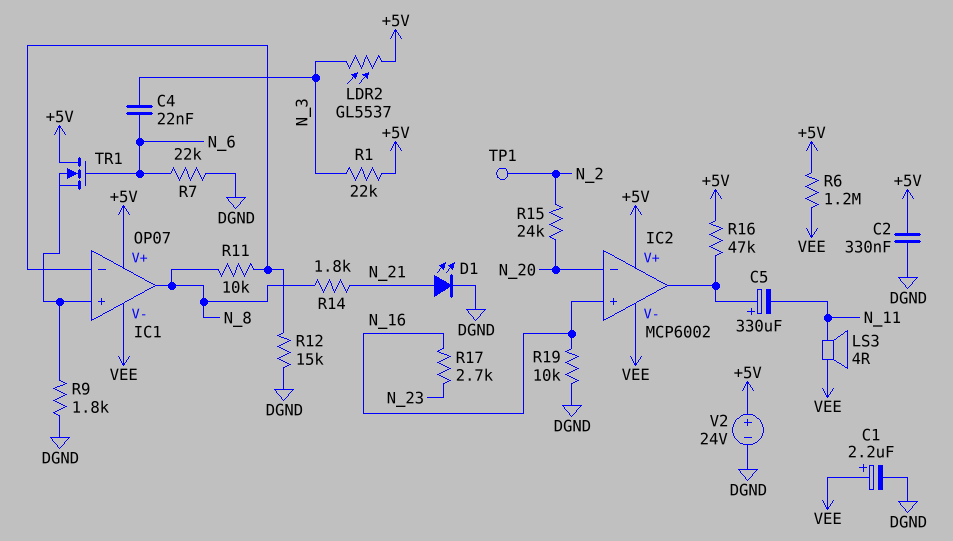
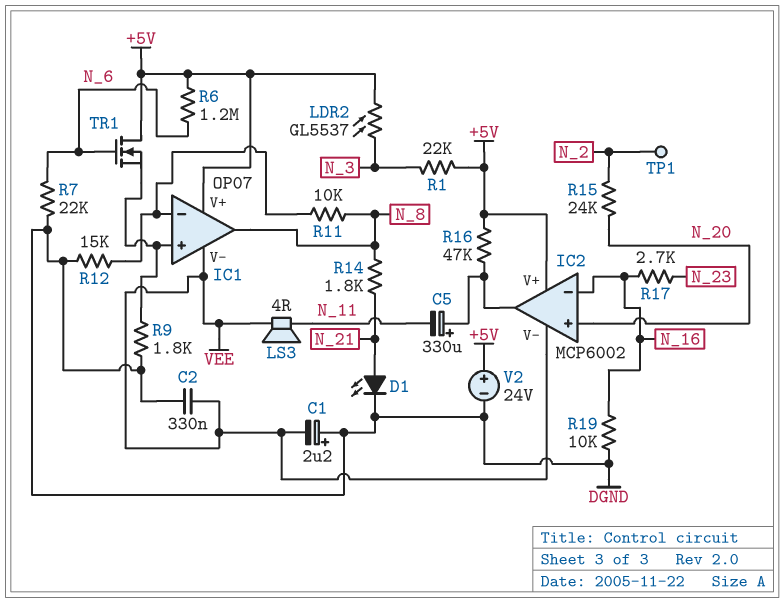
C1: 2.2uF (plus VEE, minus DGND) -> 2.2uF (plus DGND, minus VEE)
C2: 330nF (+5V, DGND) -> 330nF (DGND, VEE)
C4: 22nF (N_3, N_6) -> none
IC2 pin in+: N_16 -> N_20
IC2 pin in-: N_20 -> N_16
R6: 1.2M (+5V, VEE) -> 1.2M (+5V, N_6)

